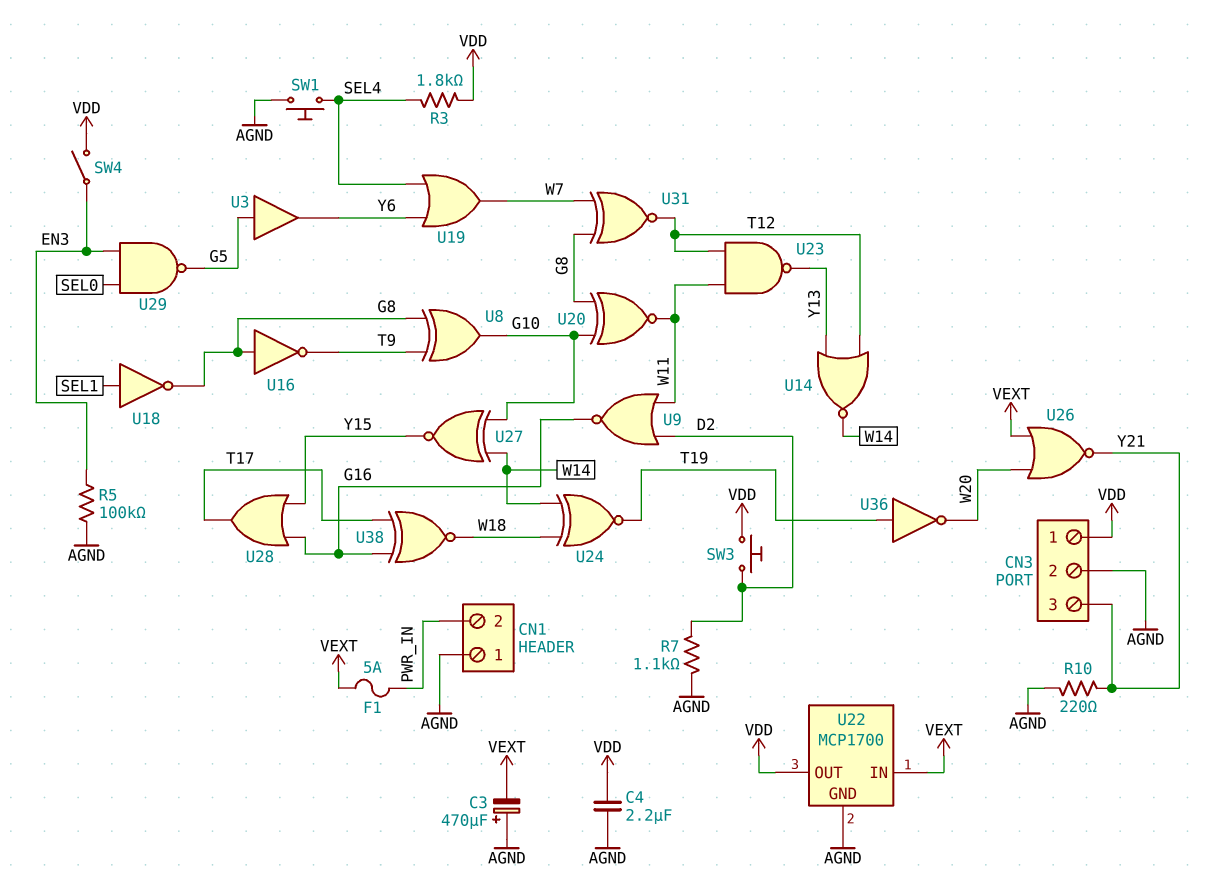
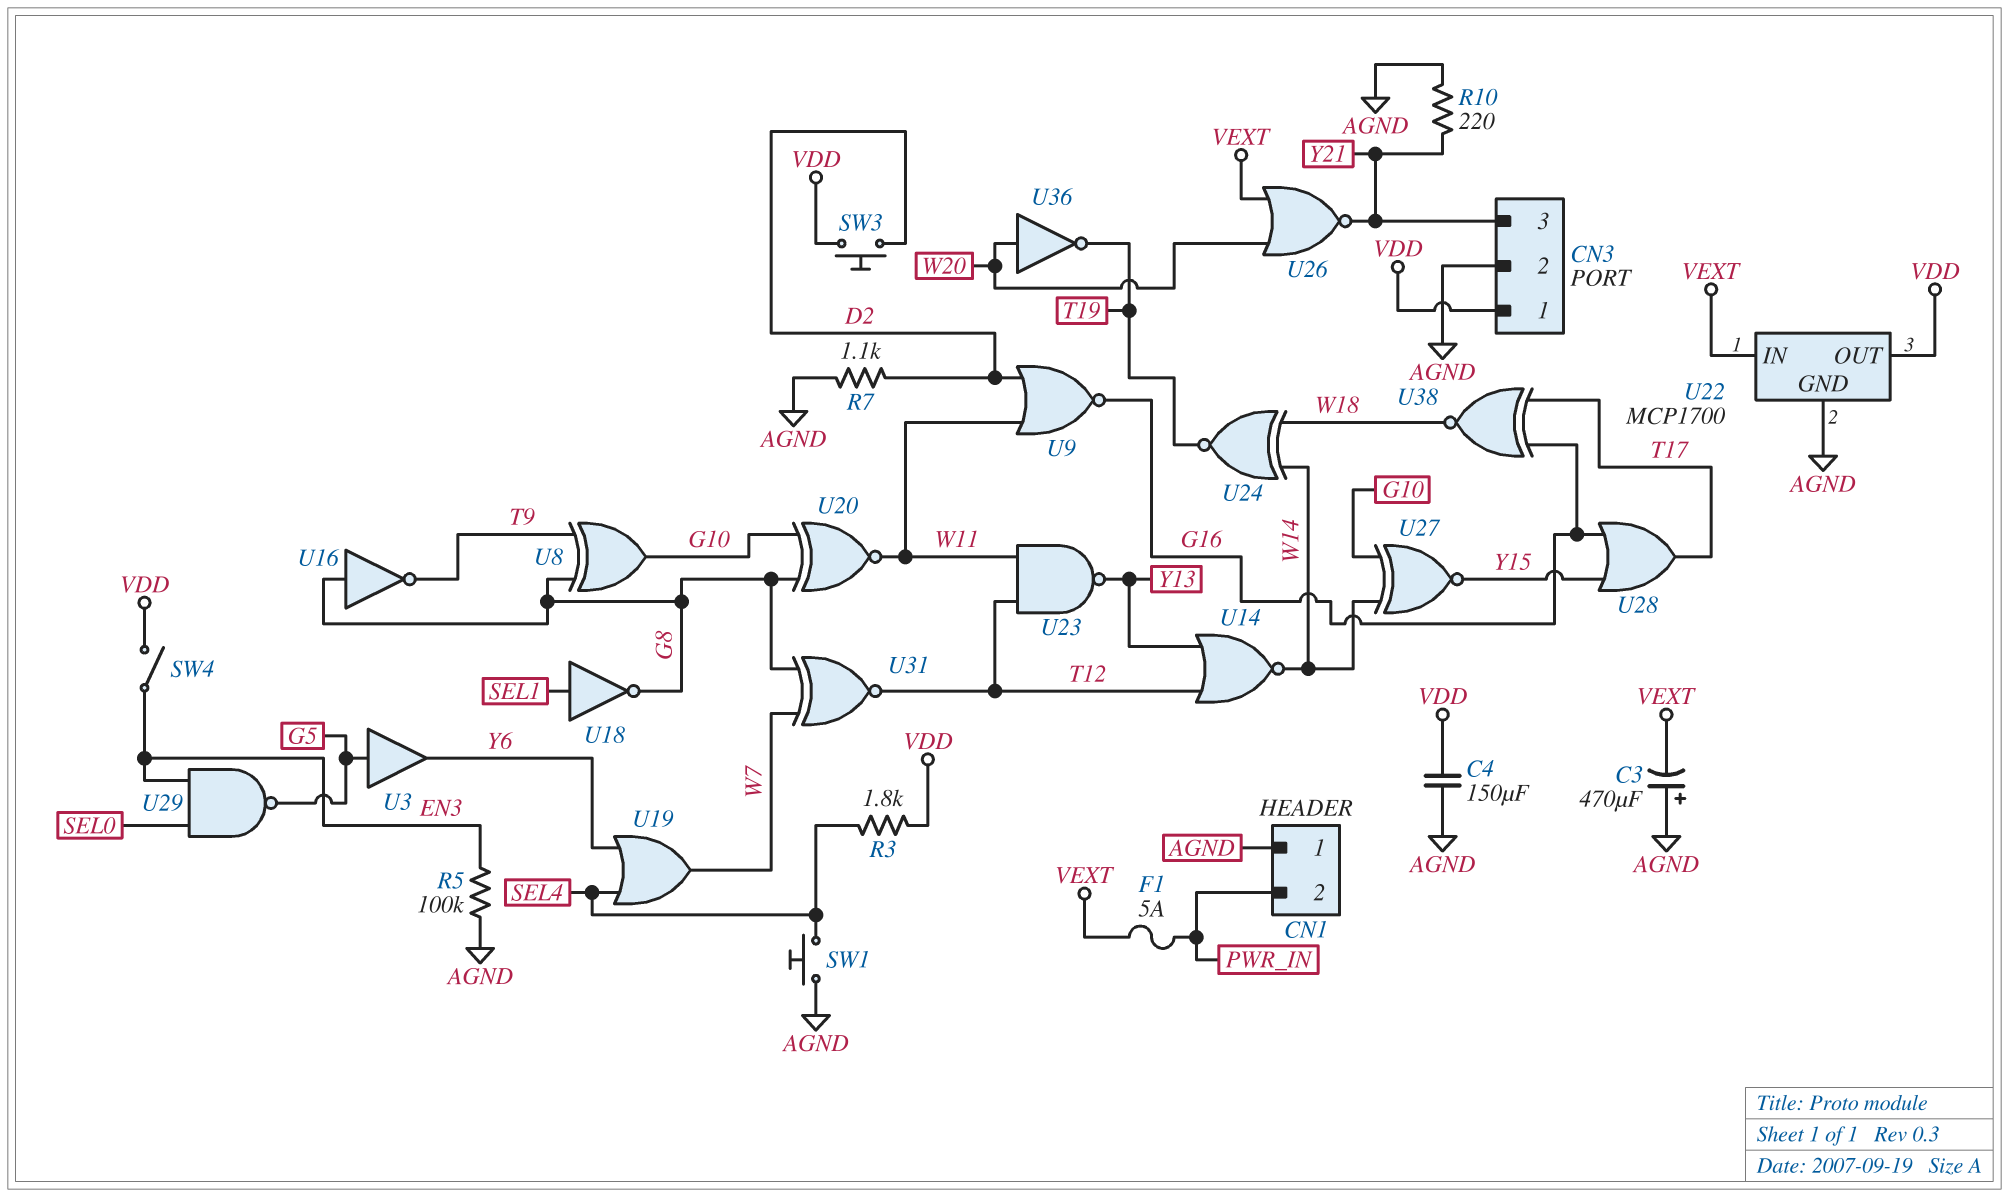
C4: 2.2uF (AGND, VDD) -> 150uF (AGND, VDD)
U36: NOT (in T19, out W20) -> NOT (in W20, out T19)

